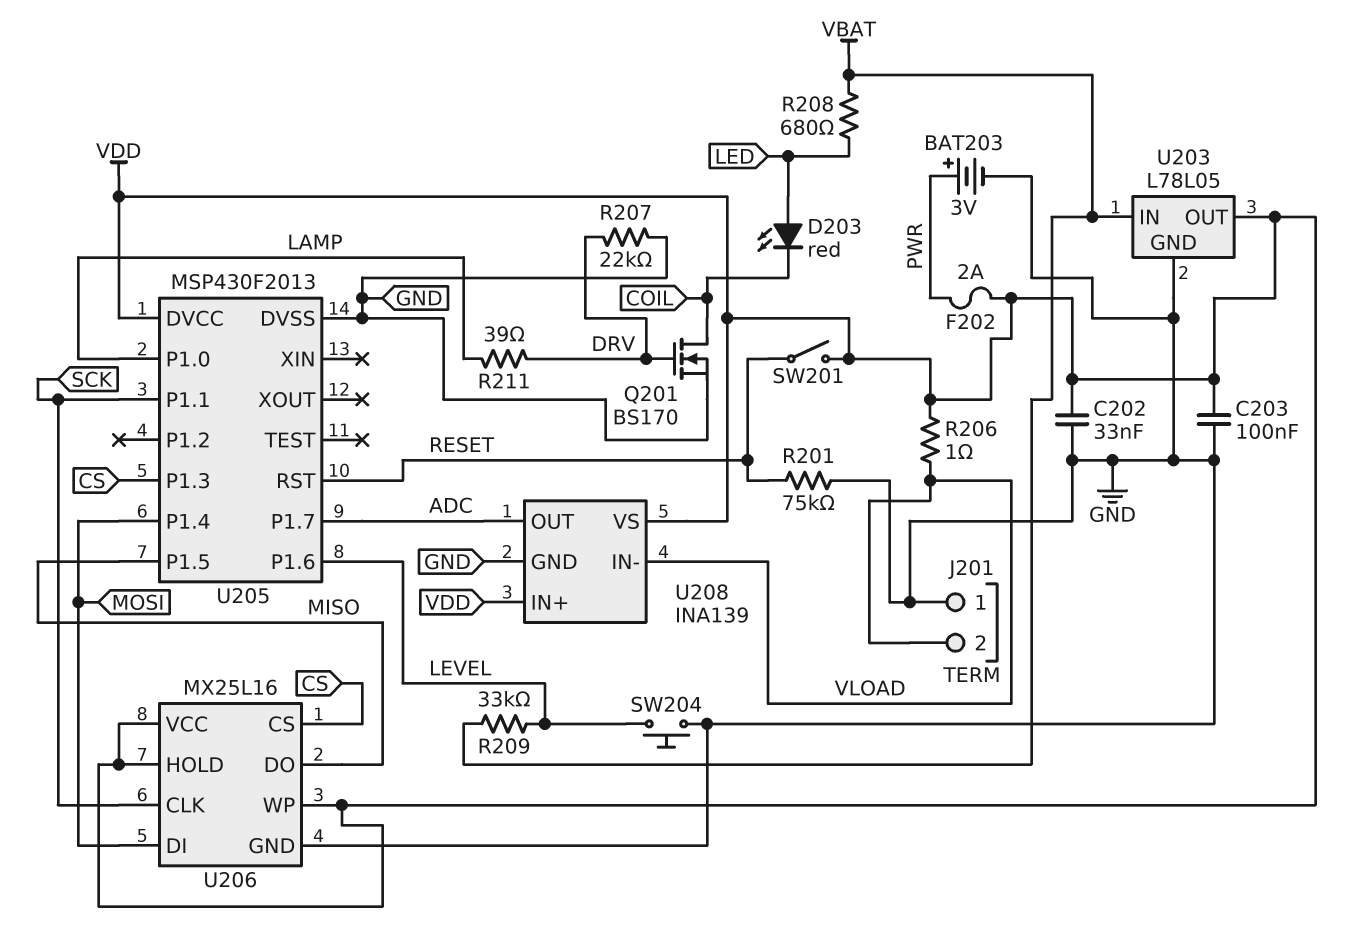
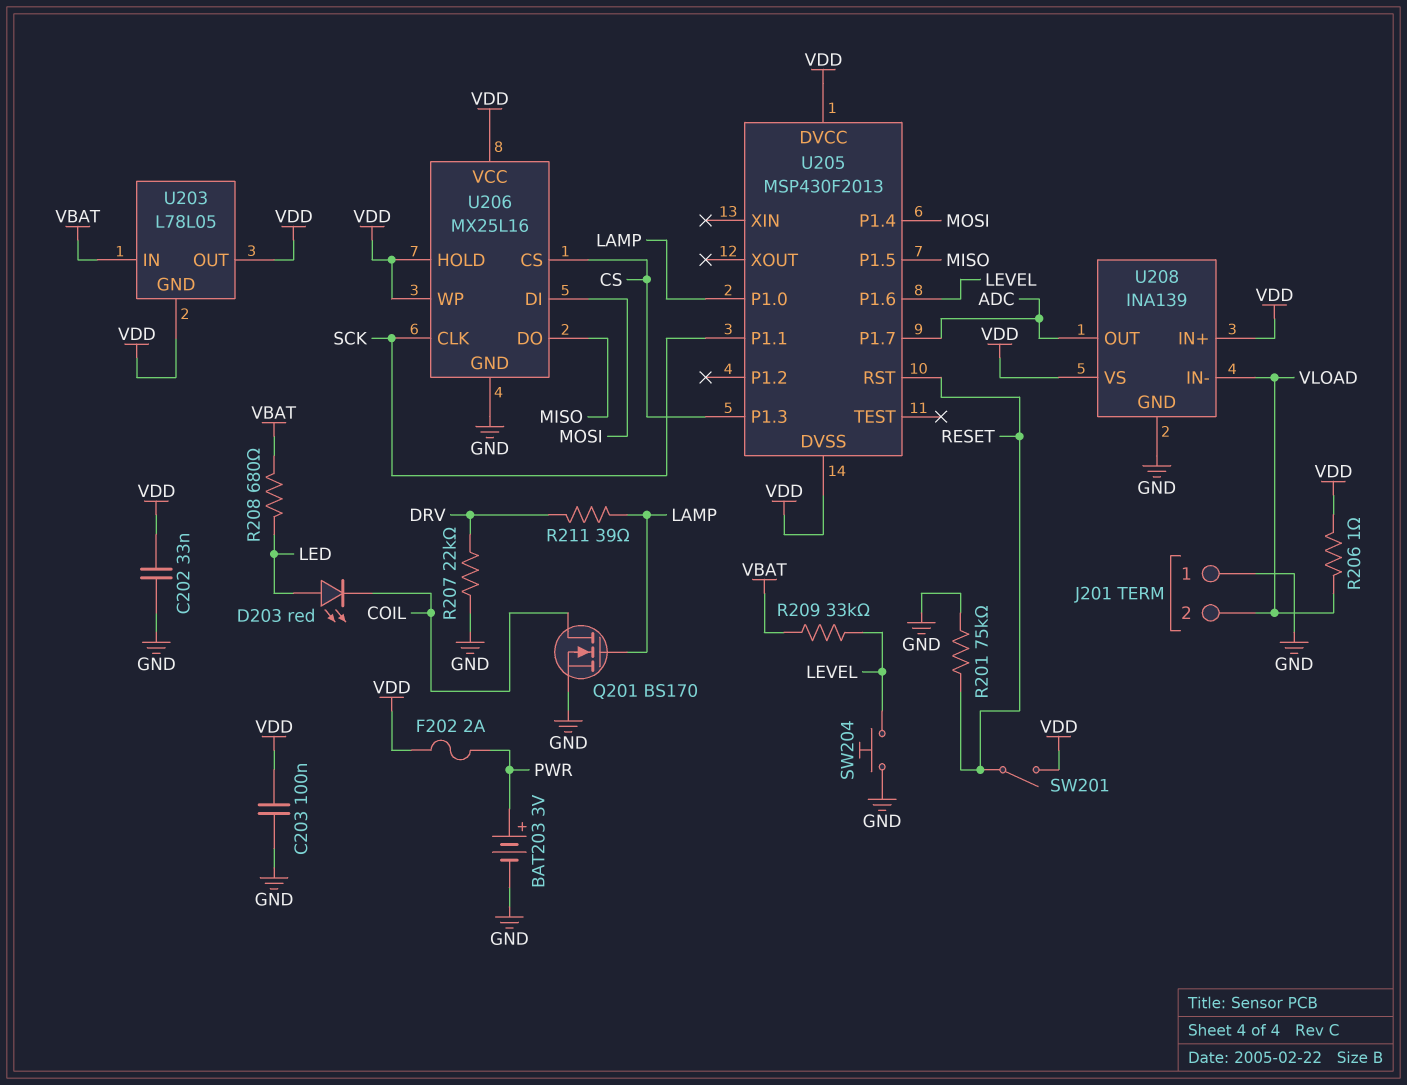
Q201: NMOS BS170 (G DRV, D COIL, S GND) -> NMOS BS170 (G LAMP, D COIL, S GND)
U203 pin GND: GND -> VDD
U205 pin DVSS: GND -> VDD

